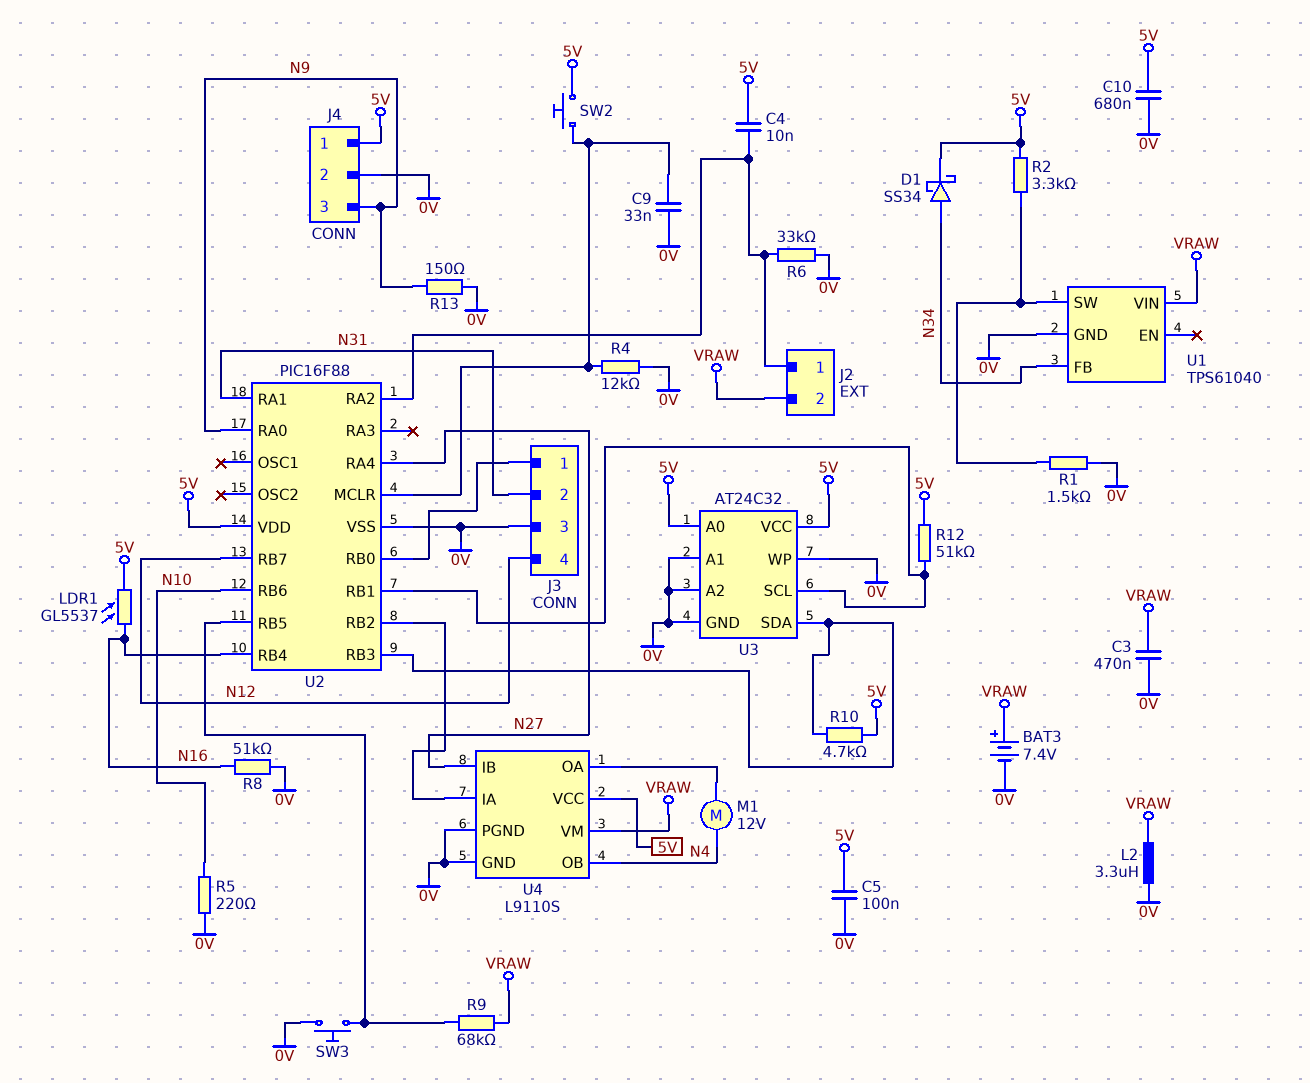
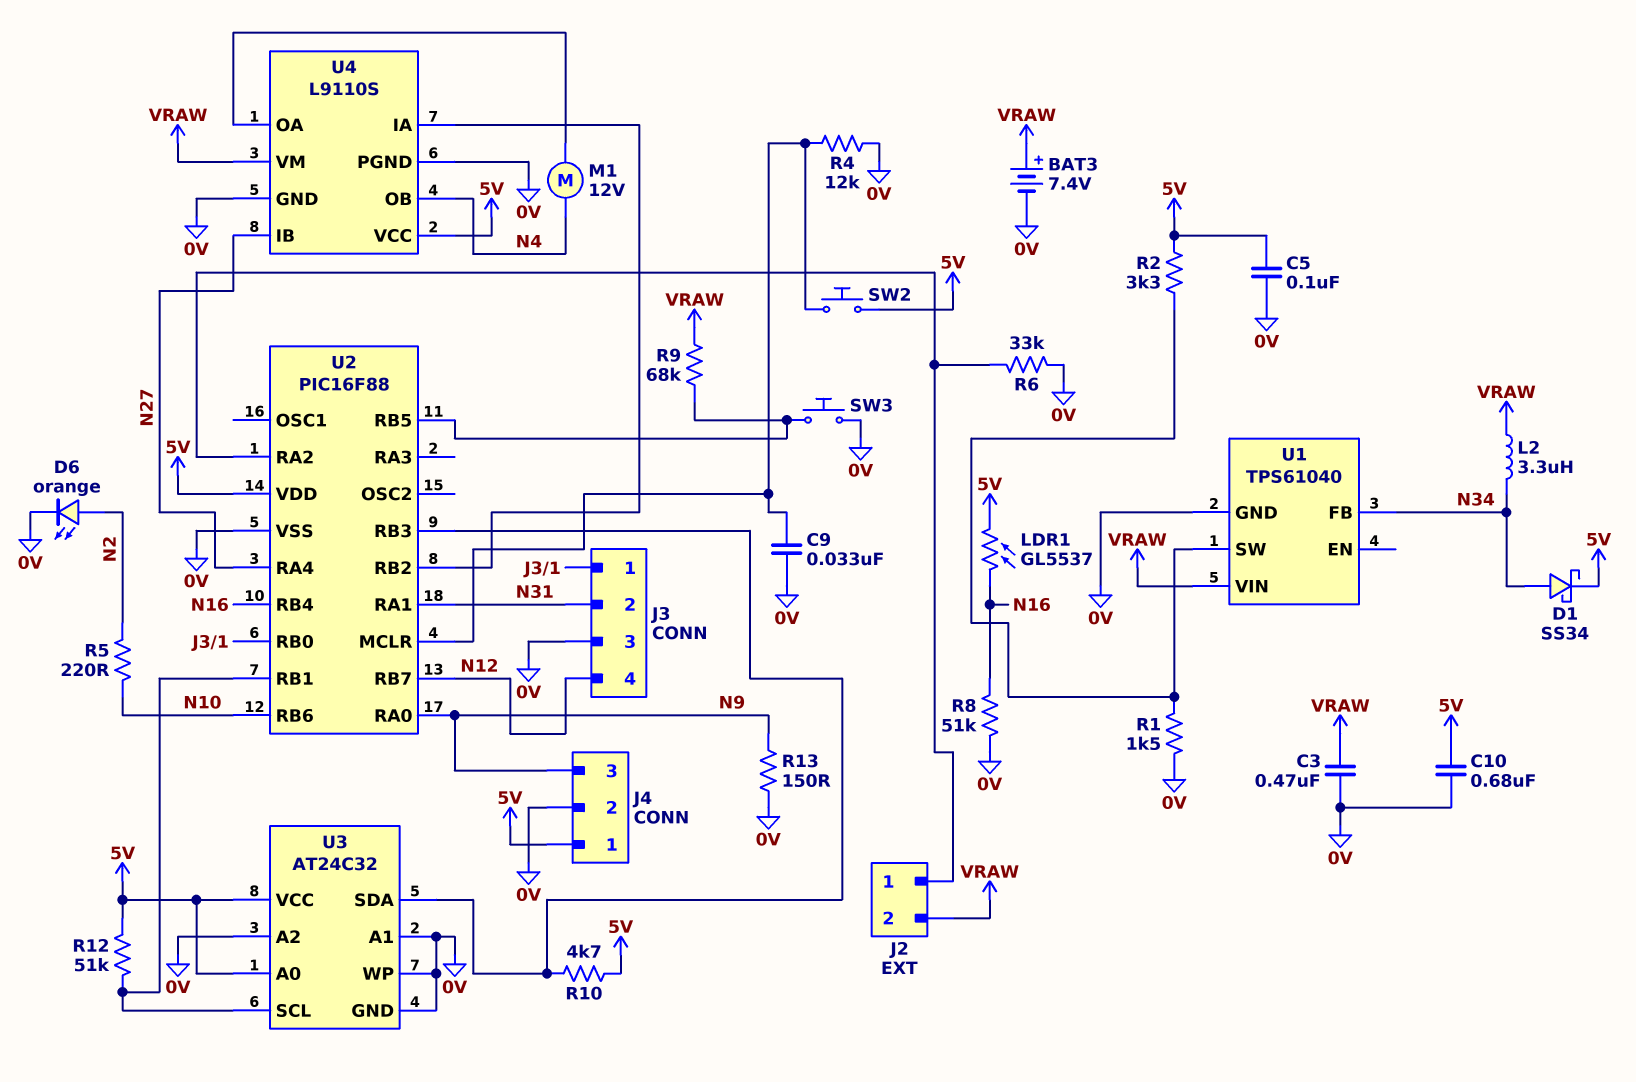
C4: 10nF (5V, J2/1) -> none
D6: none -> LED orange (A N2, K 0V)
L2: 3.3uH (0V, VRAW) -> 3.3uH (N34, VRAW)
R5: 220 (0V, N10) -> 220 (N2, N10)

